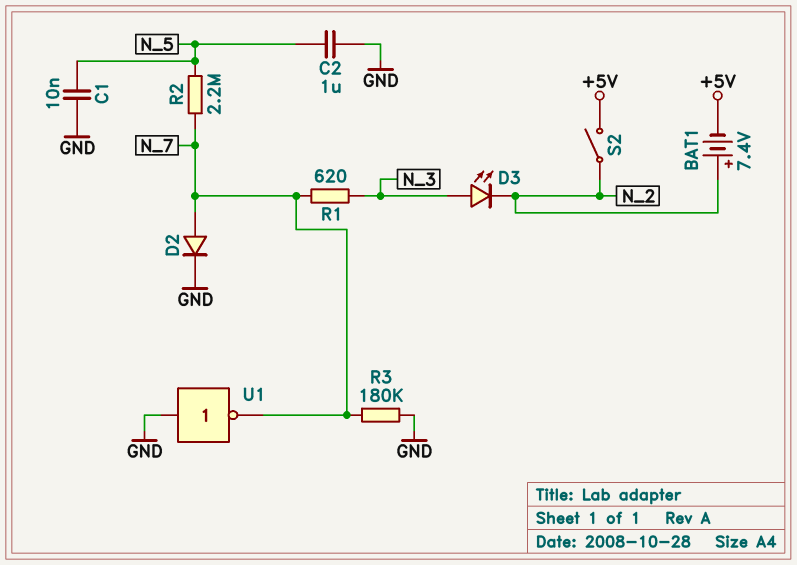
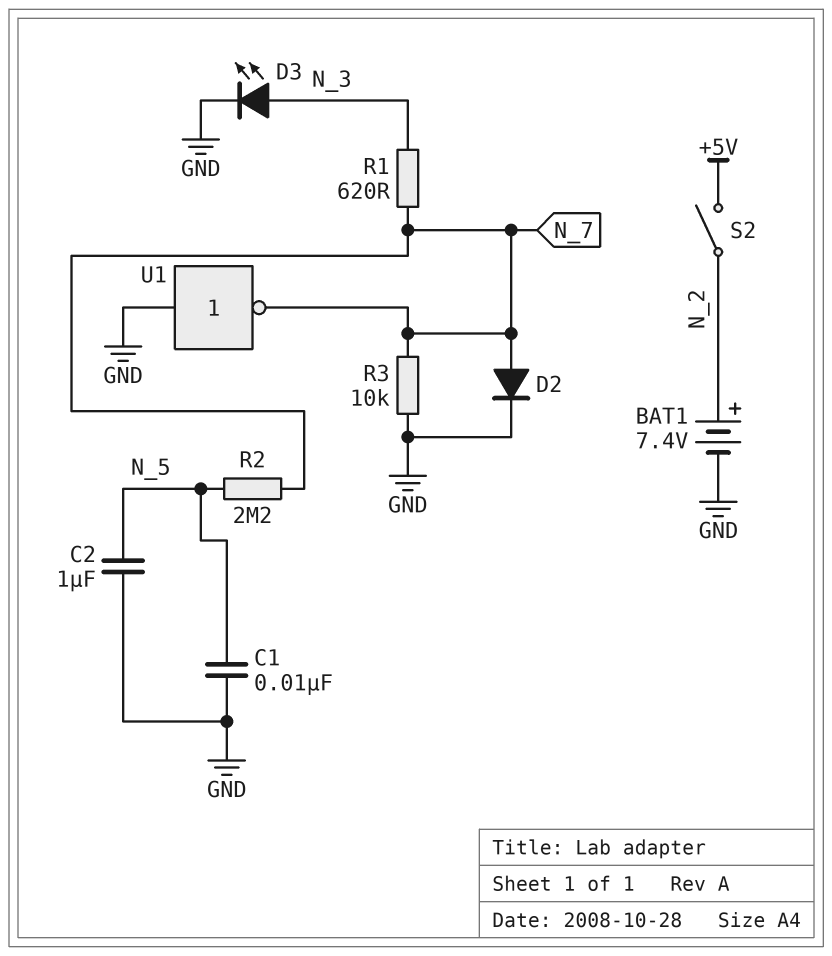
BAT1: 7.4V (plus N_2, minus +5V) -> 7.4V (plus N_2, minus GND)
D3: LED (A N_3, K N_2) -> LED (A N_3, K GND)
R3: 180k (GND, N_7) -> 10k (GND, N_7)

